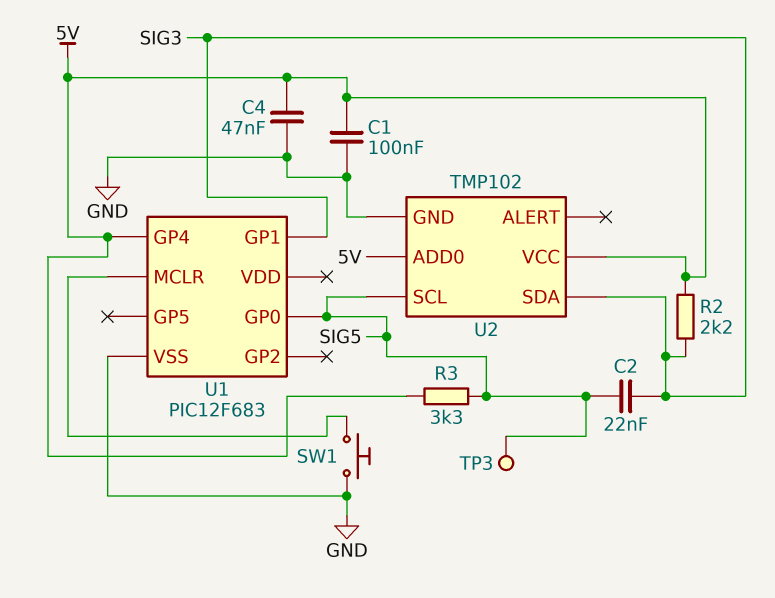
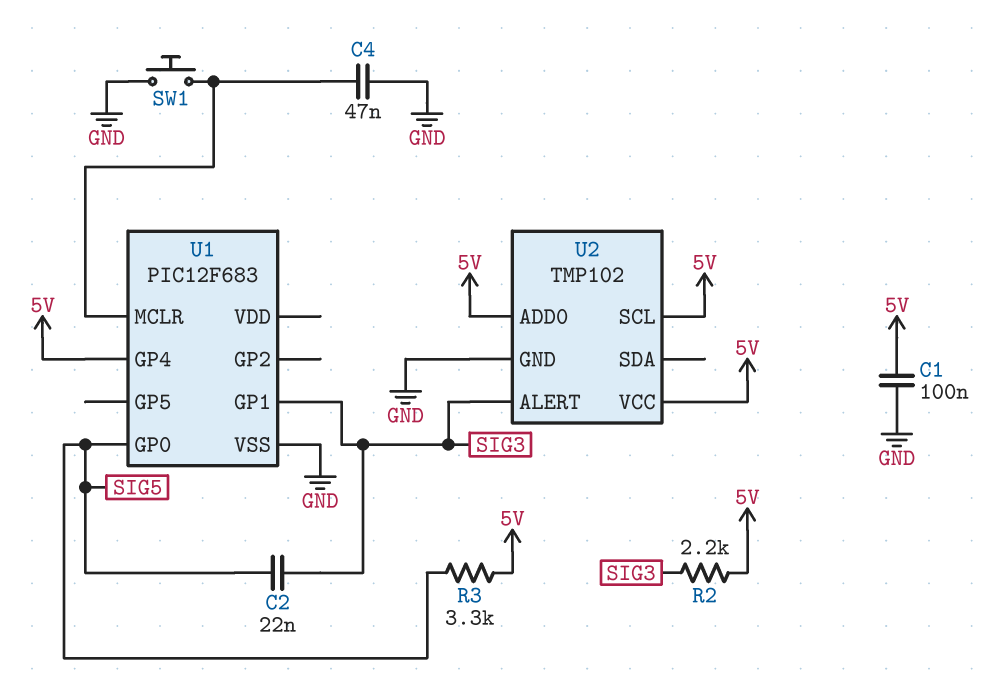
C4: 47nF (5V, GND) -> 47nF (GND, U1/MCLR)
TP3: test point (SIG5) -> none
U2 pin ALERT: none -> SIG3
U2 pin SCL: SIG5 -> 5V
U2 pin SDA: SIG3 -> none

